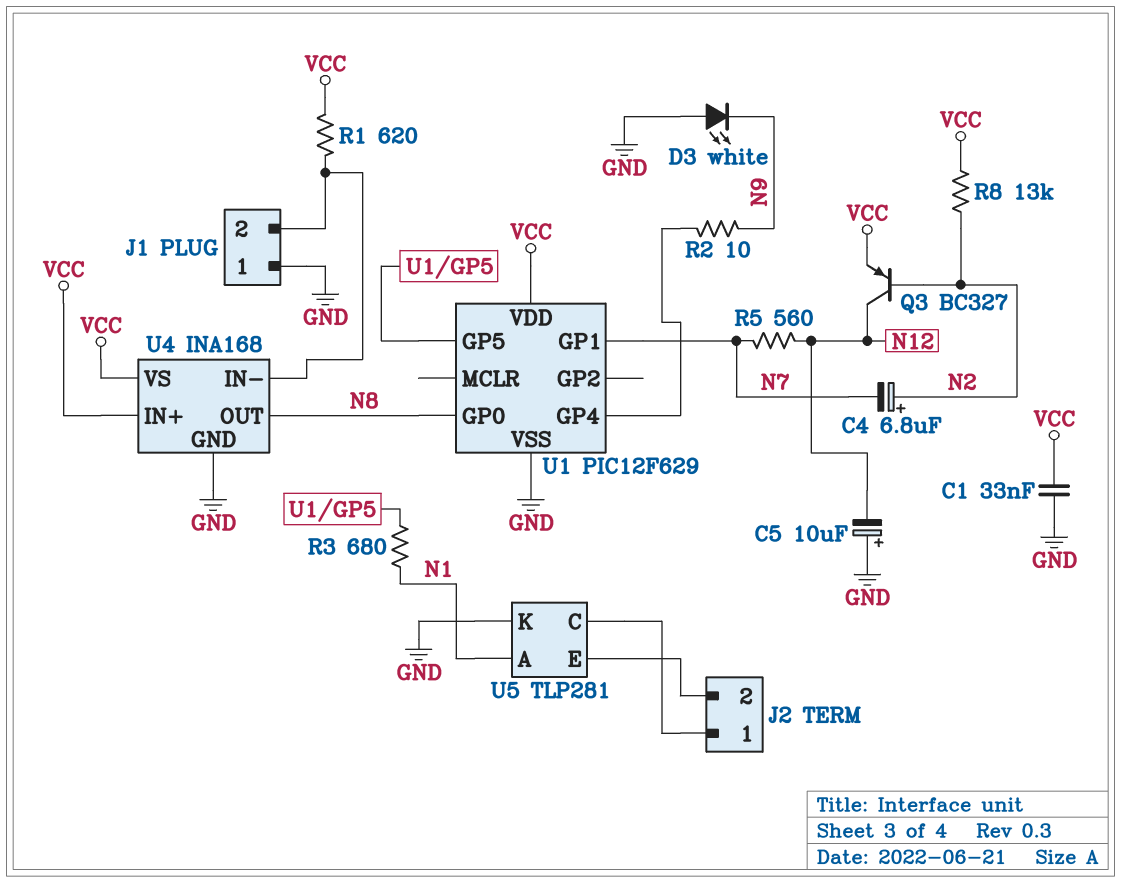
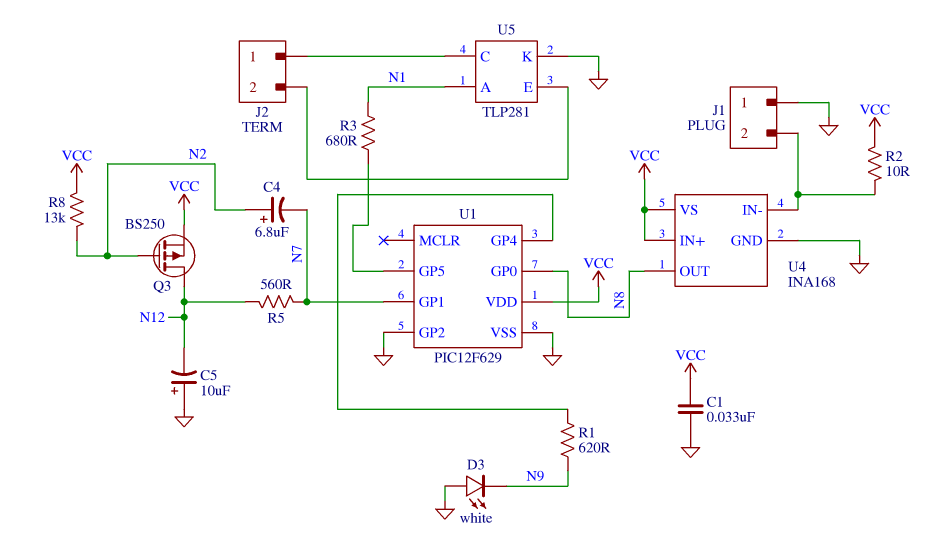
Q3: PNP BC327 (B N2, C N12, E VCC) -> PMOS BS250 (G N2, D N12, S VCC)
R1: 620 (J1/2, VCC) -> 620 (N9, U1/GP4)
R2: 10 (N9, U1/GP4) -> 10 (J1/2, VCC)
U1 pin GP2: none -> GND

